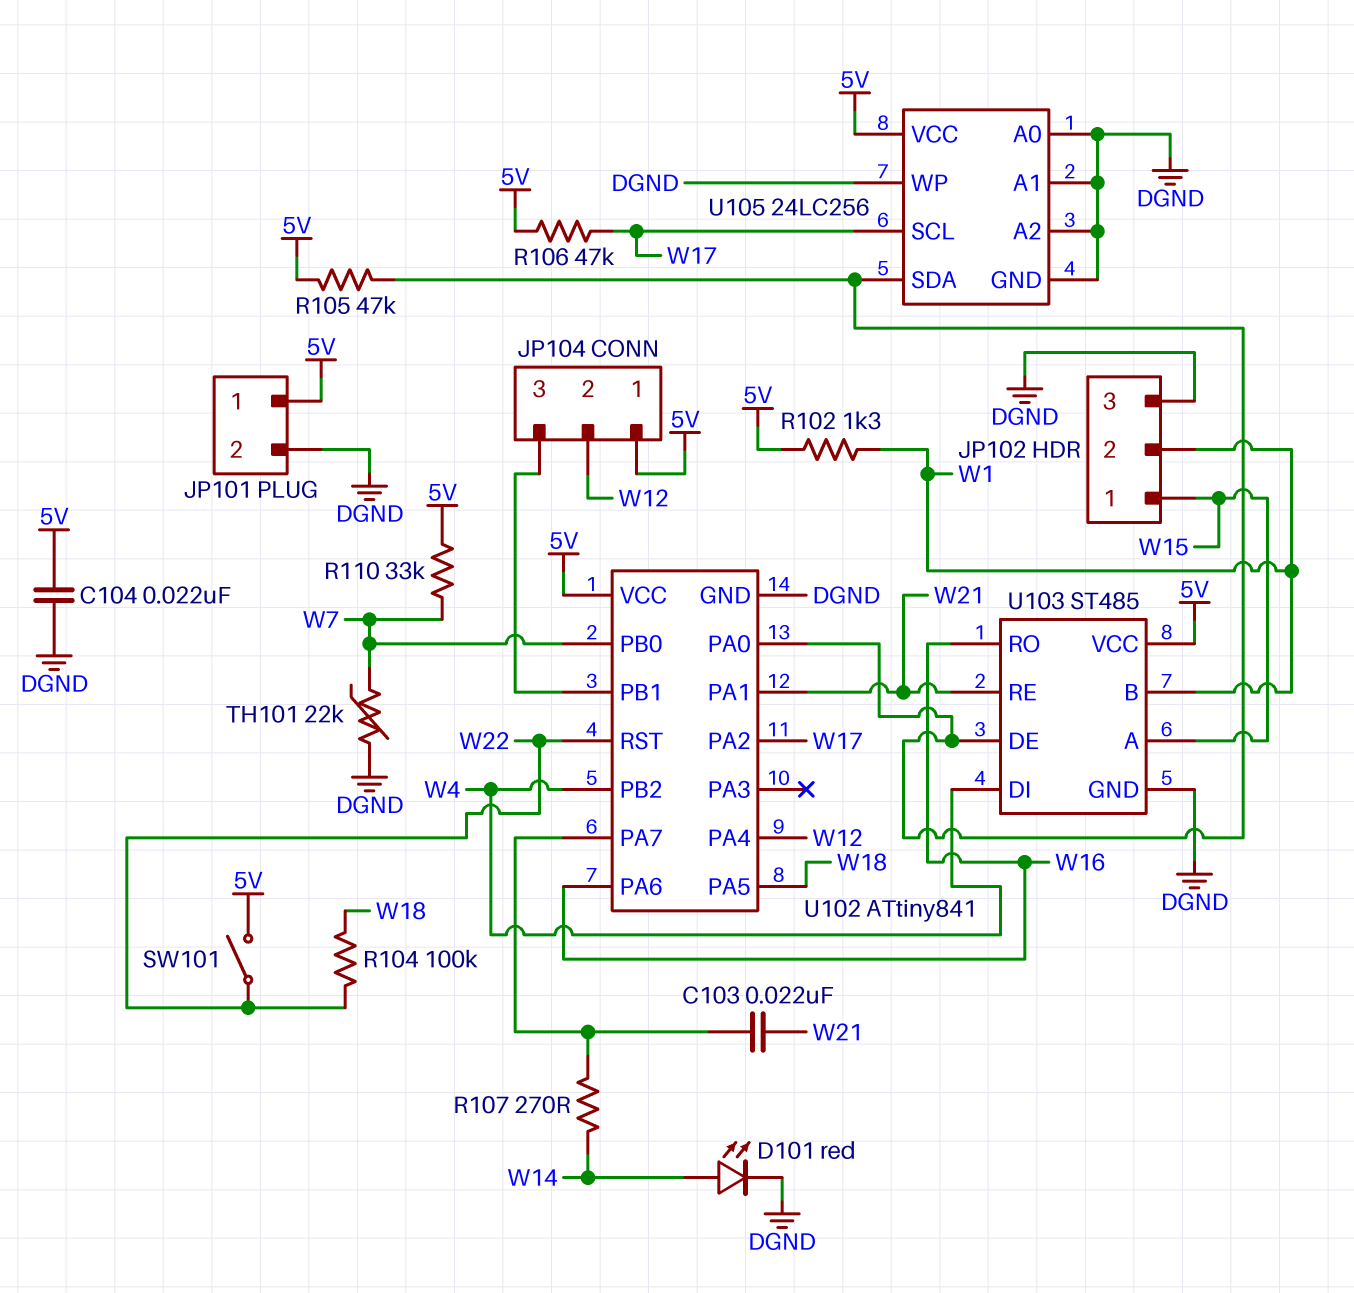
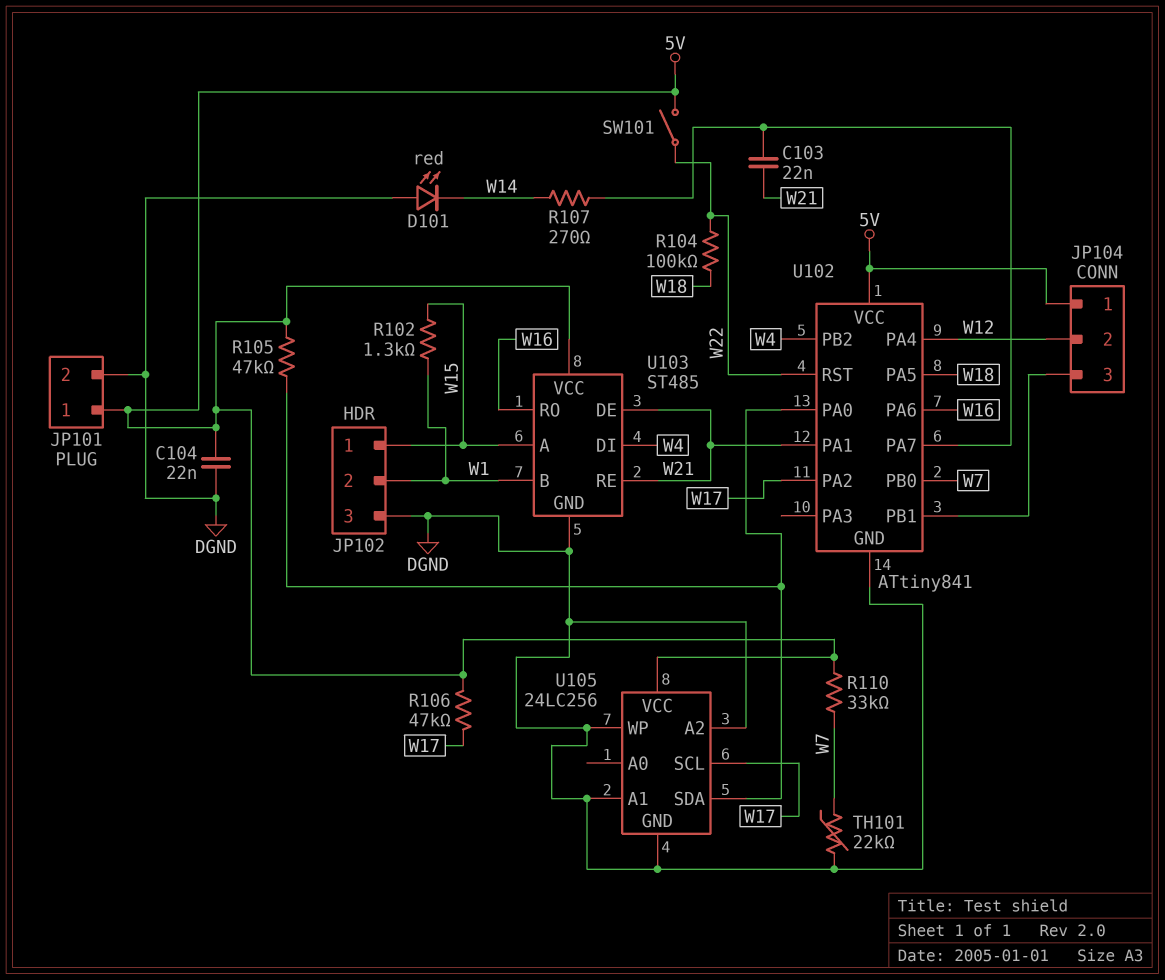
D101: LED red (A W14, K DGND) -> LED red (A DGND, K W14)
R102: 1.3k (5V, W1) -> 1.3k (W1, W15)
U103 pin DE: U102/PA0 -> W21
U105 pin A0: DGND -> none

